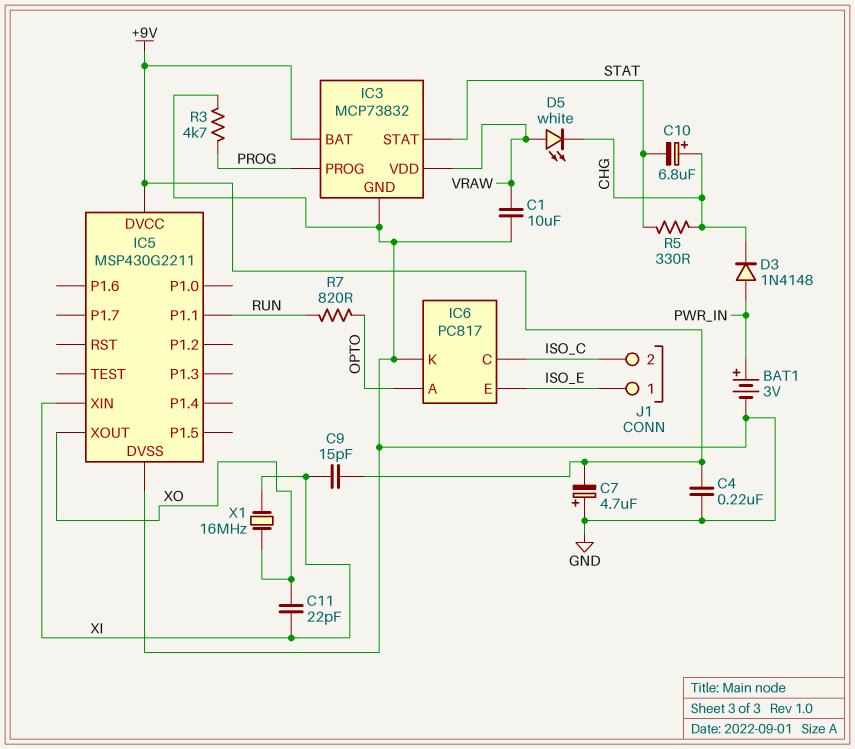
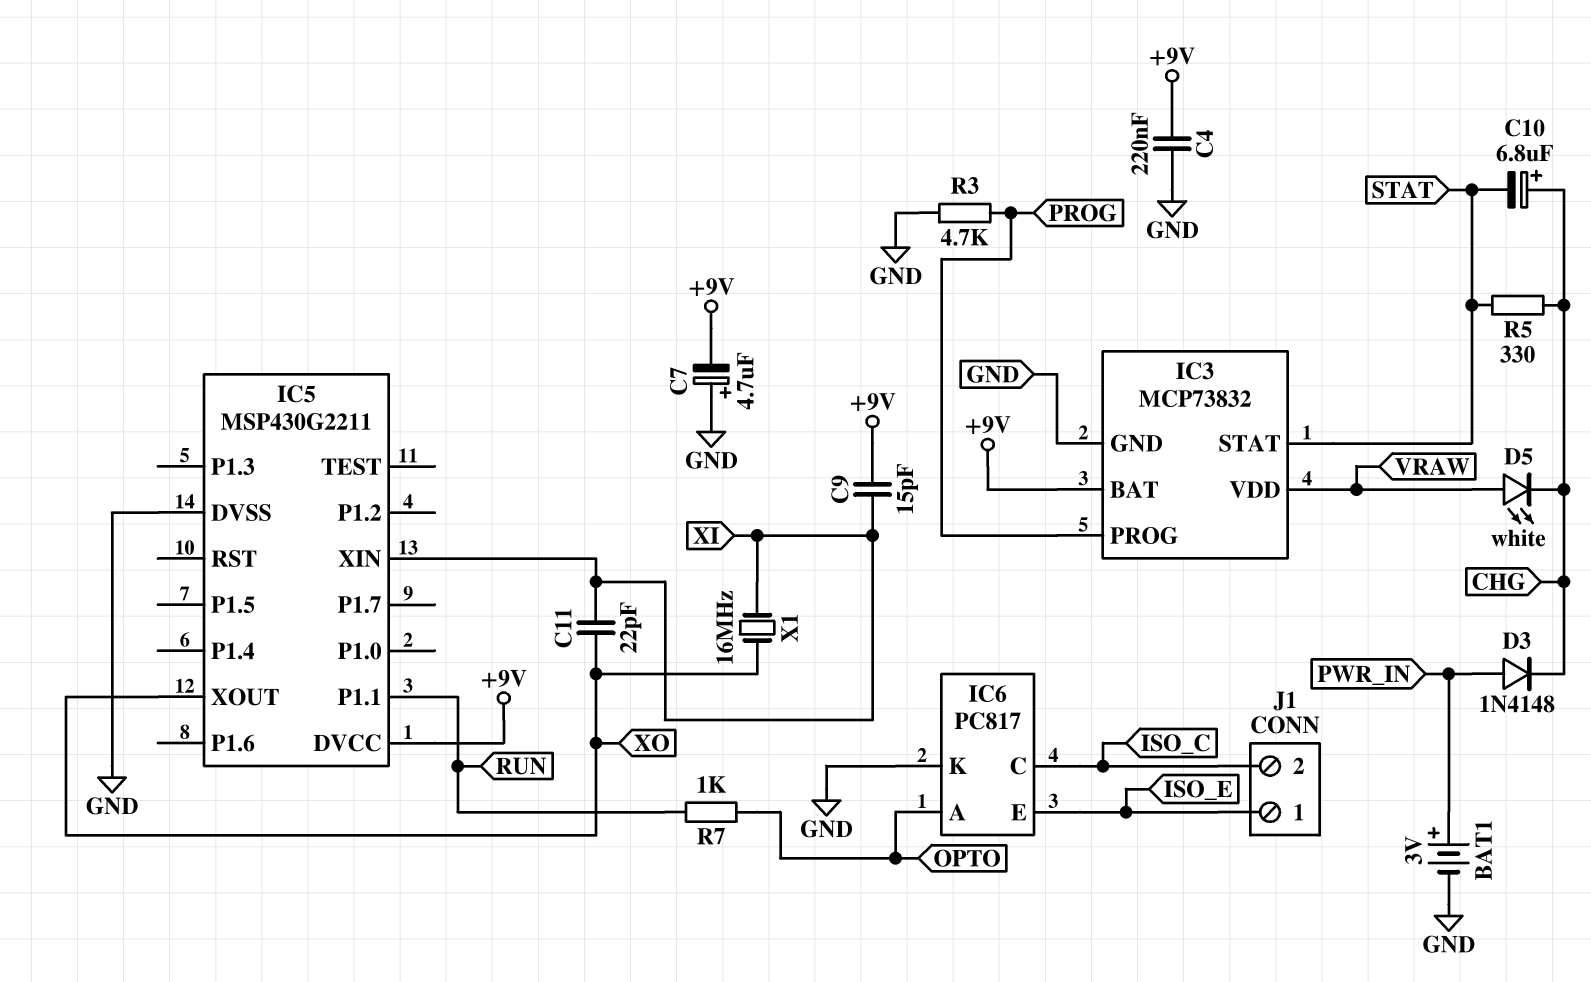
C1: 10uF (GND, VRAW) -> none
R7: 820 (OPTO, RUN) -> 1k (OPTO, RUN)

